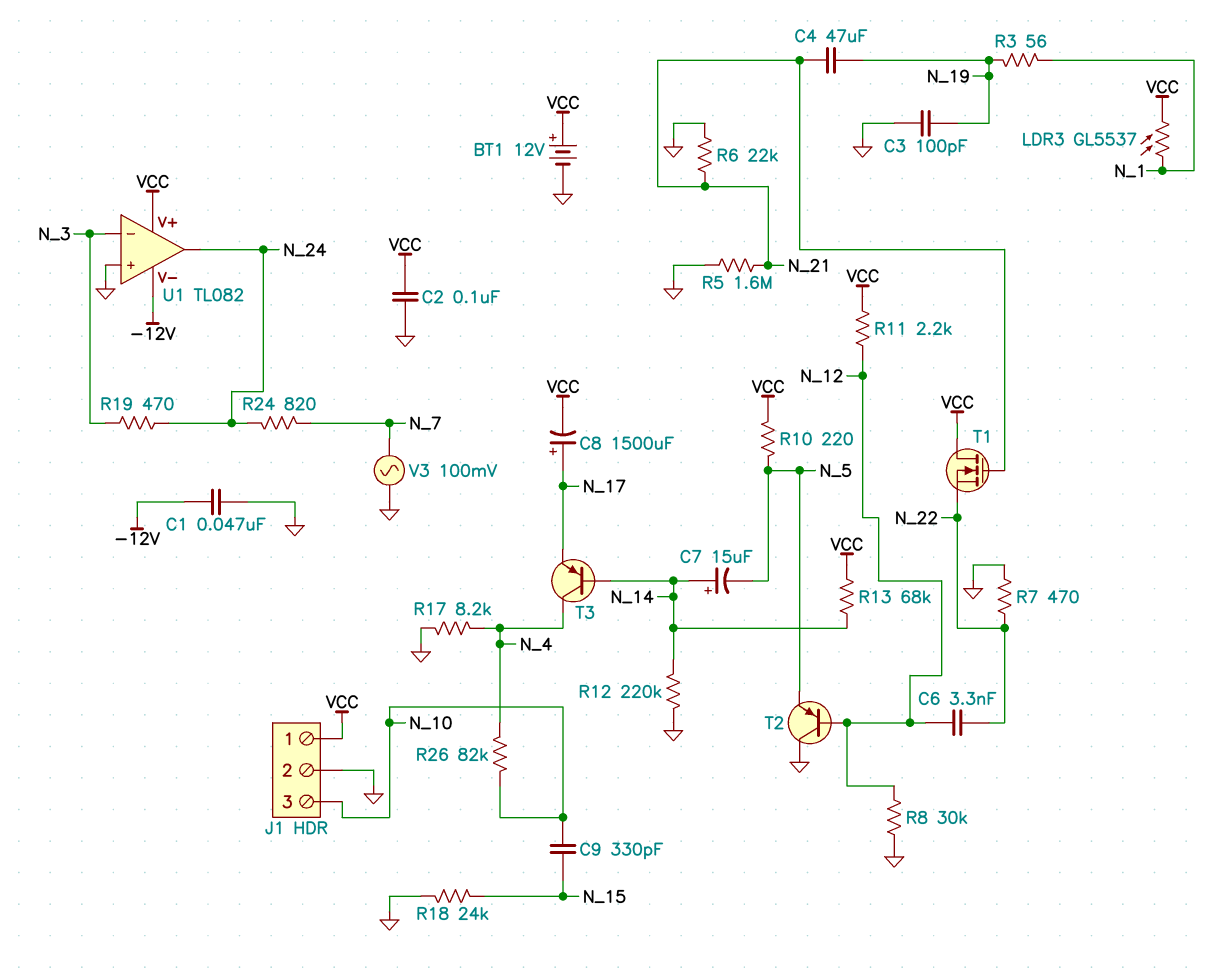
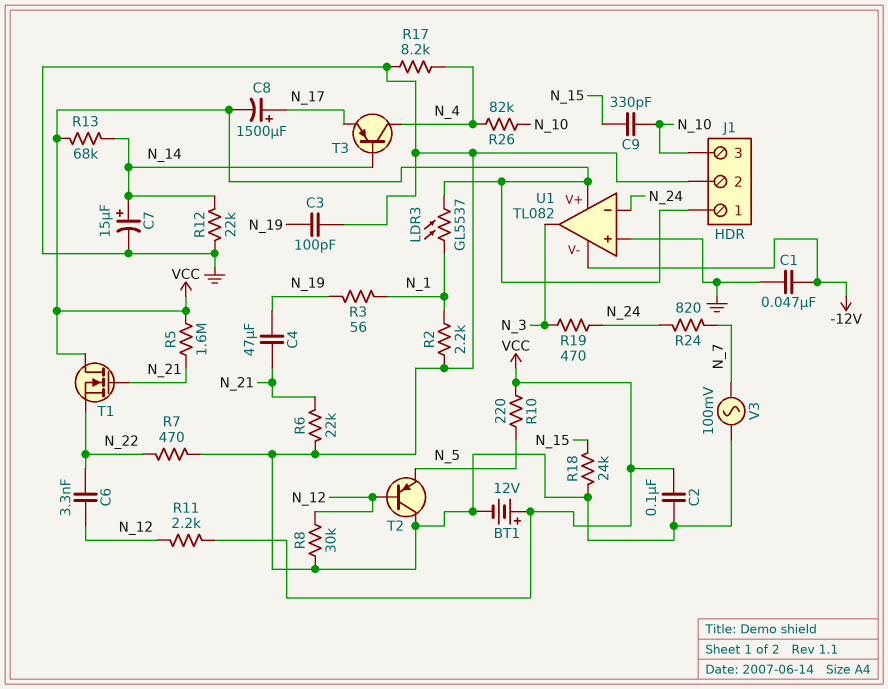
C7: 15uF (plus N_14, minus N_5) -> 15uF (plus N_14, minus GND)
R2: none -> 2.2k (GND, N_1)
R5: 1.6M (GND, N_21) -> 1.6M (N_21, VCC)
R12: 220k (GND, N_14) -> 22k (GND, N_14)
U1 pin in-: N_3 -> N_24
U1 pin out: N_24 -> N_3

